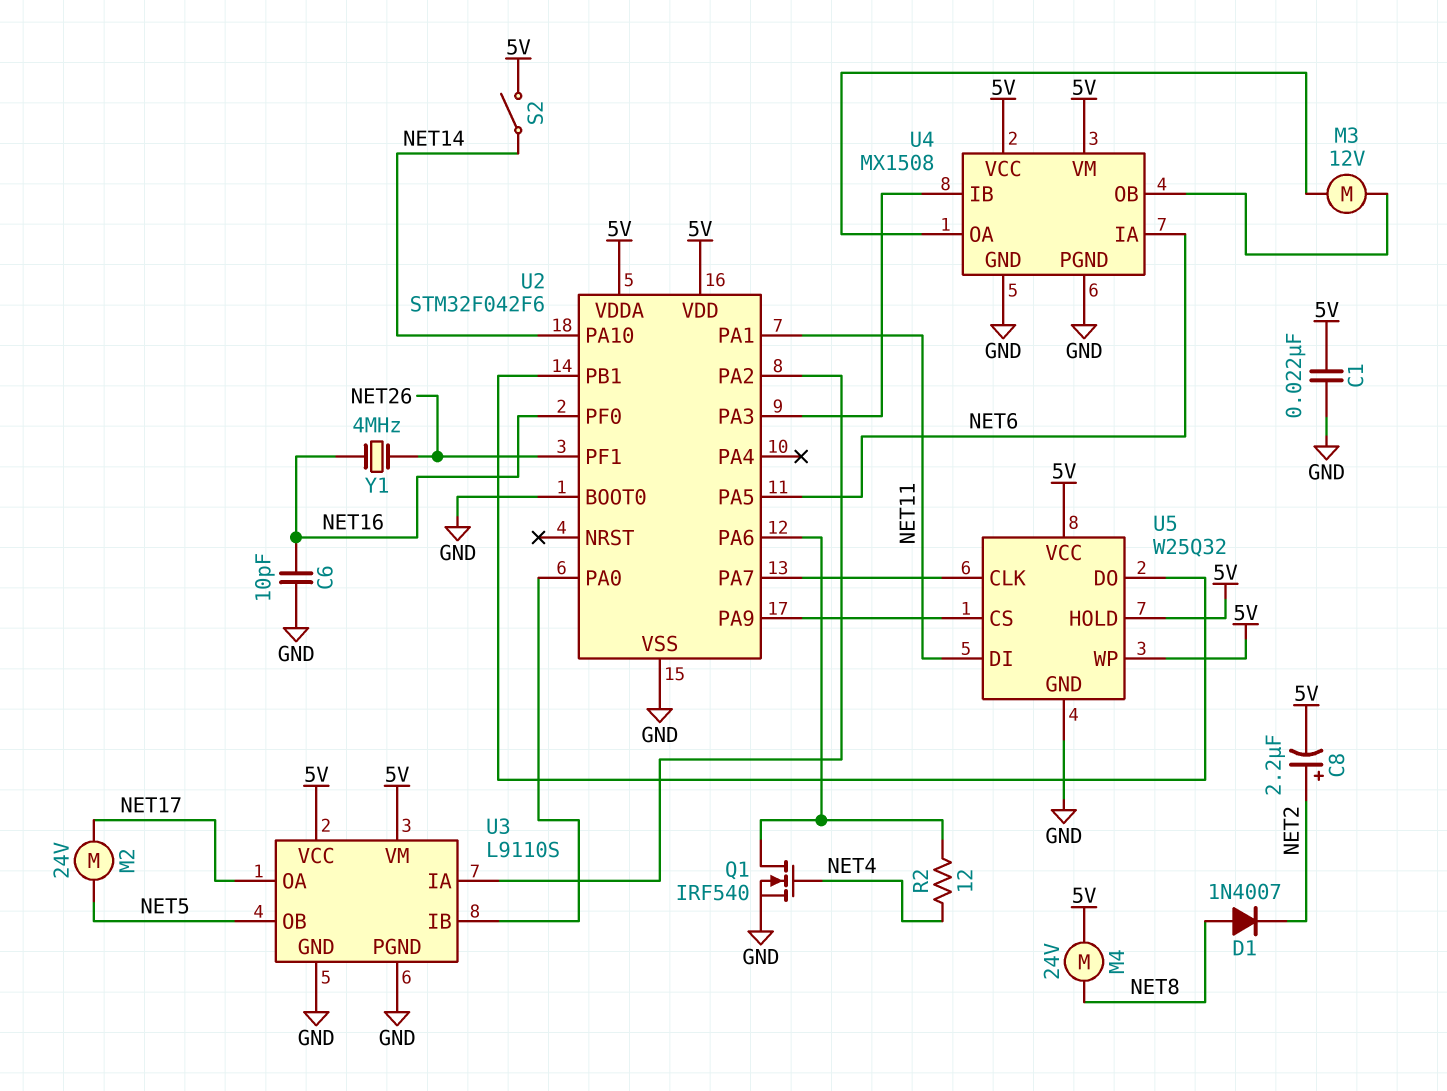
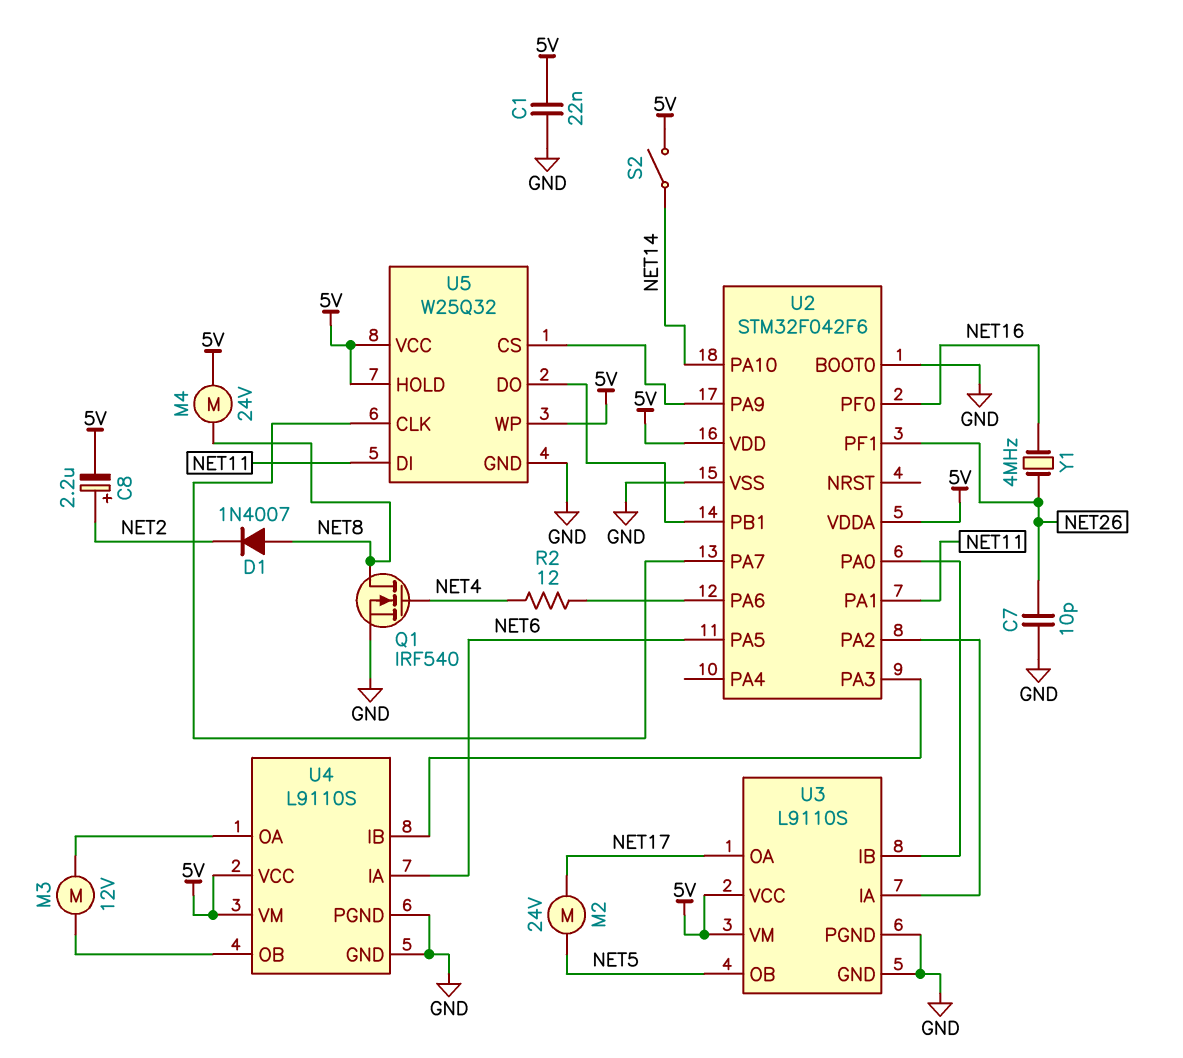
C6: 10pF (GND, NET16) -> none
C7: none -> 10pF (GND, NET26)
Q1: NMOS IRF540 (G NET4, D U2/PA6, S GND) -> NMOS IRF540 (G NET4, D NET8, S GND)
U4: MX1508 -> L9110S

